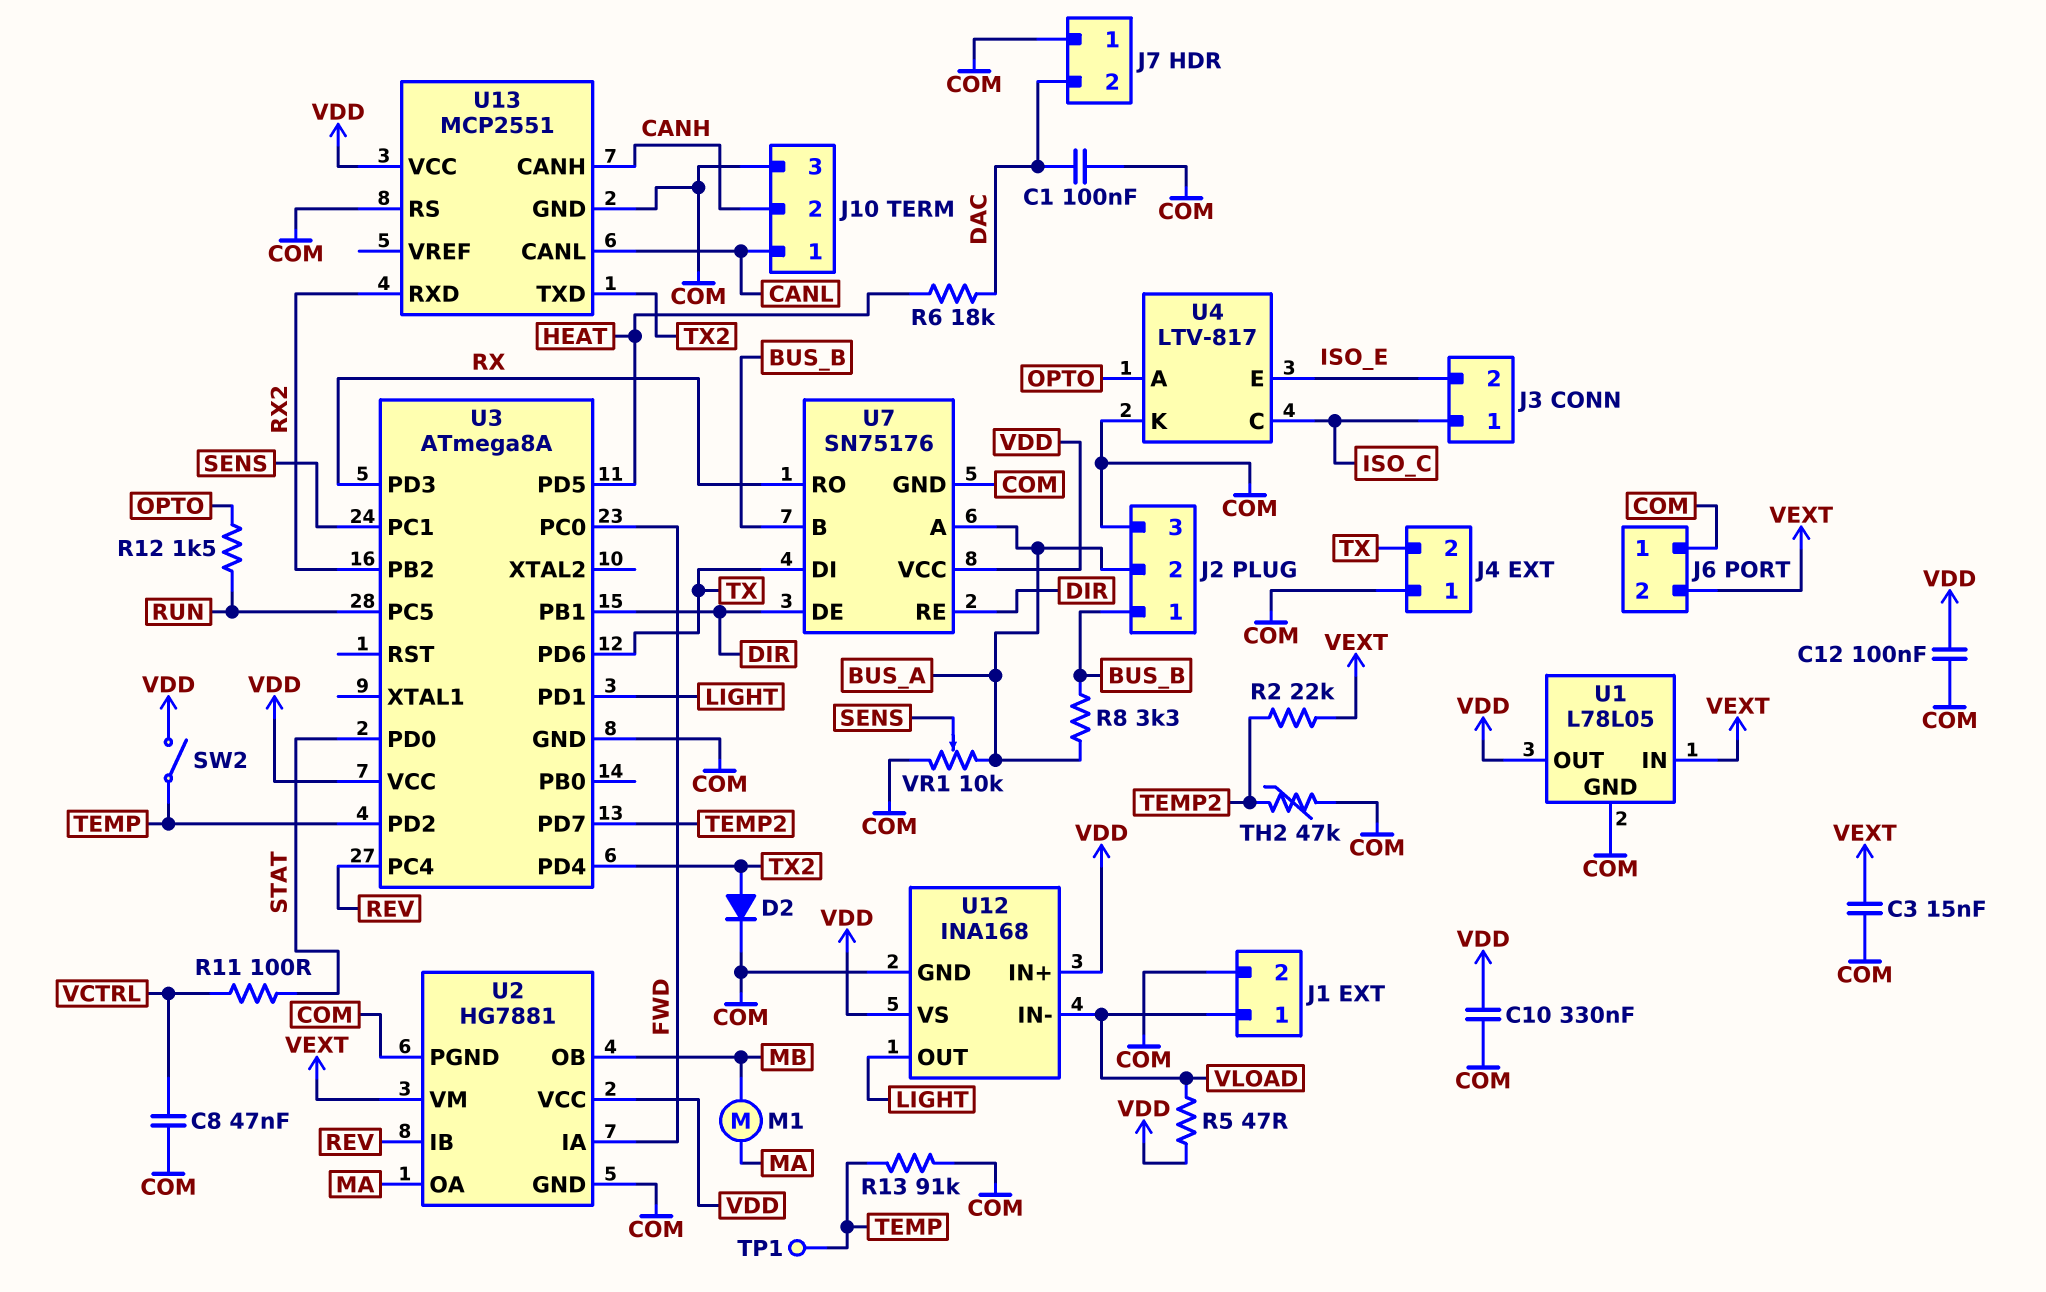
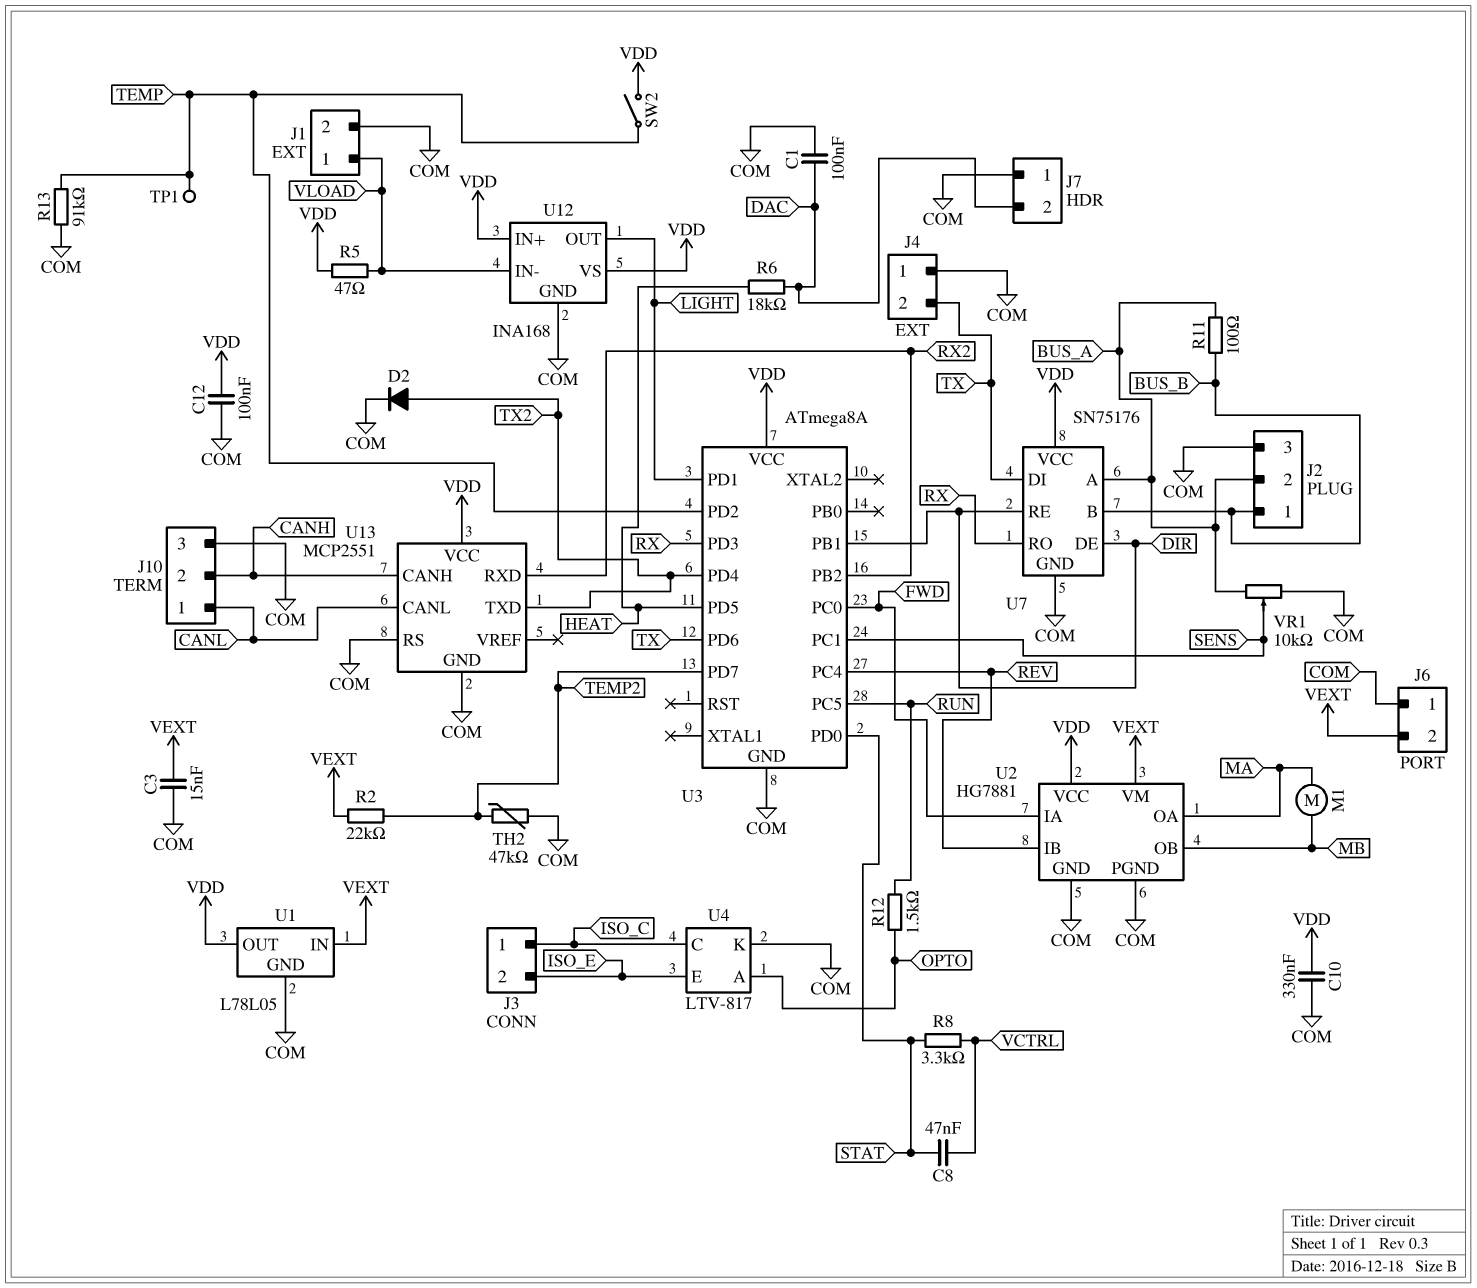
C8: 47nF (COM, VCTRL) -> 47nF (STAT, VCTRL)
R8: 3.3k (BUS_A, BUS_B) -> 3.3k (STAT, VCTRL)
R11: 100 (STAT, VCTRL) -> 100 (BUS_A, BUS_B)

